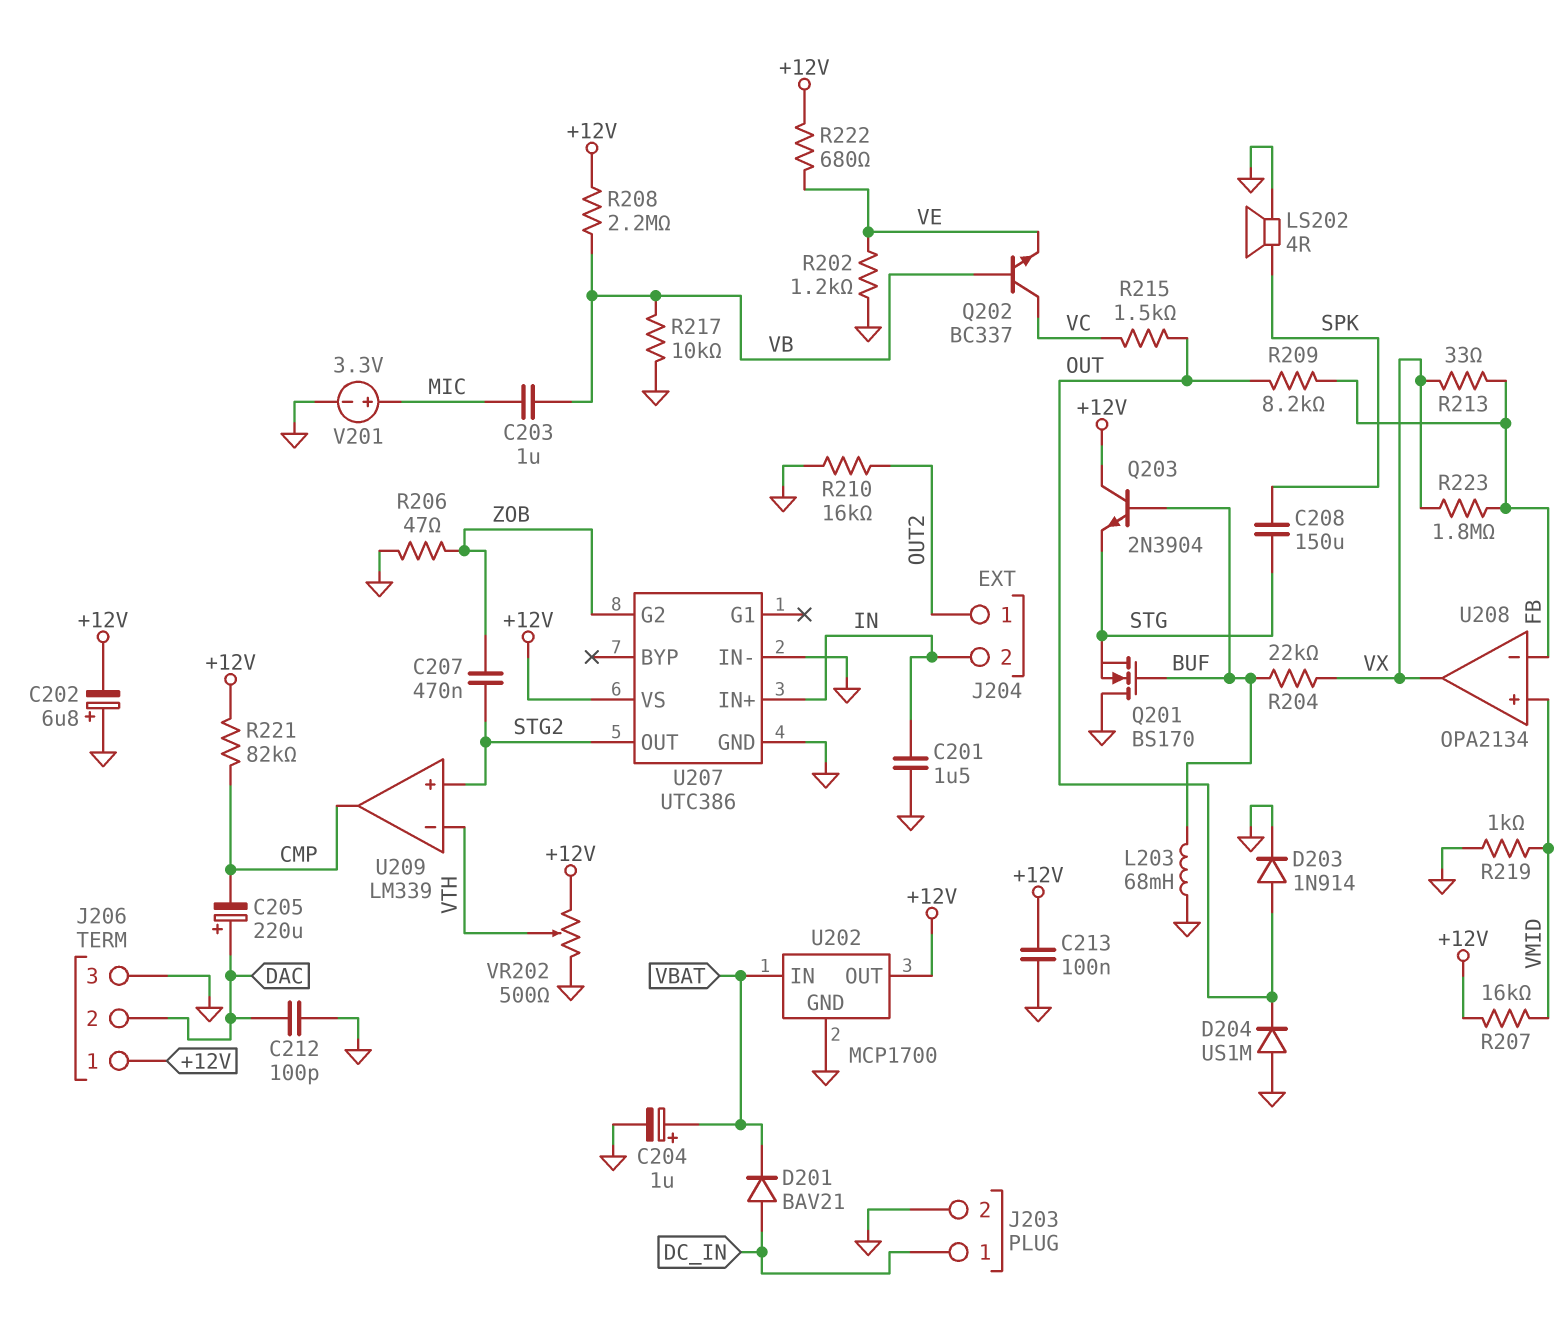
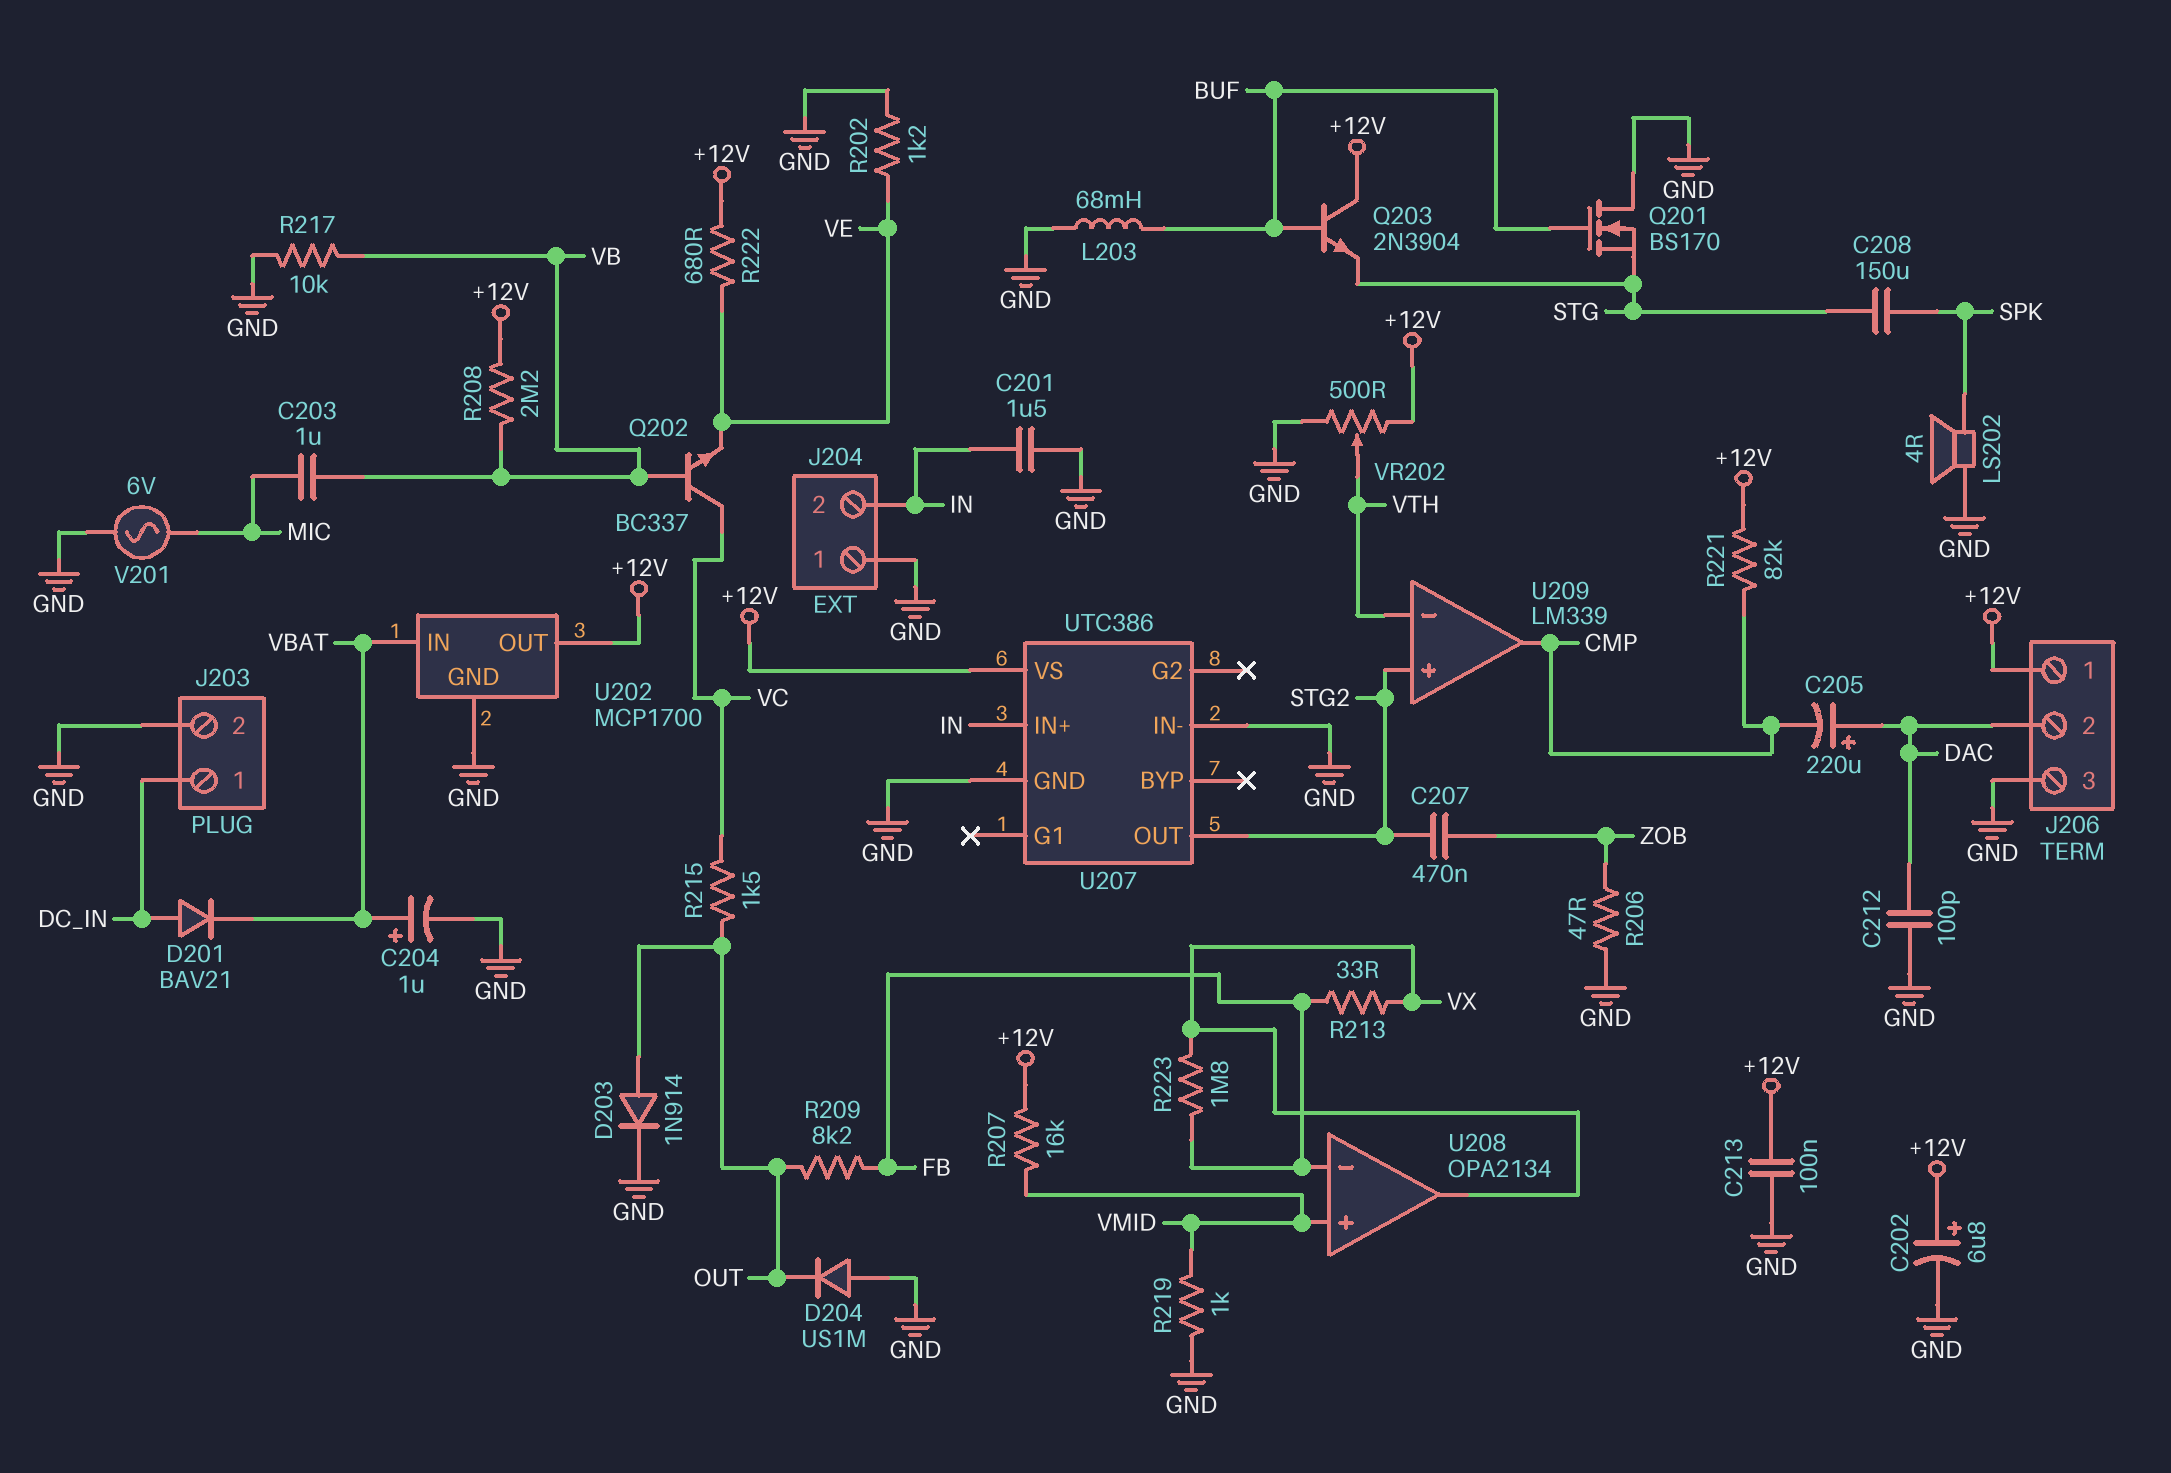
C202: 6.8uF (plus GND, minus +12V) -> 6.8uF (plus +12V, minus GND)
J204 pin 1: OUT2 -> GND
R204: 22k (BUF, VX) -> none
R210: 16k (GND, OUT2) -> none
U207 pin G2: ZOB -> none
V201: 3.3V (plus MIC, minus GND) -> AC 6V (GND, MIC)

